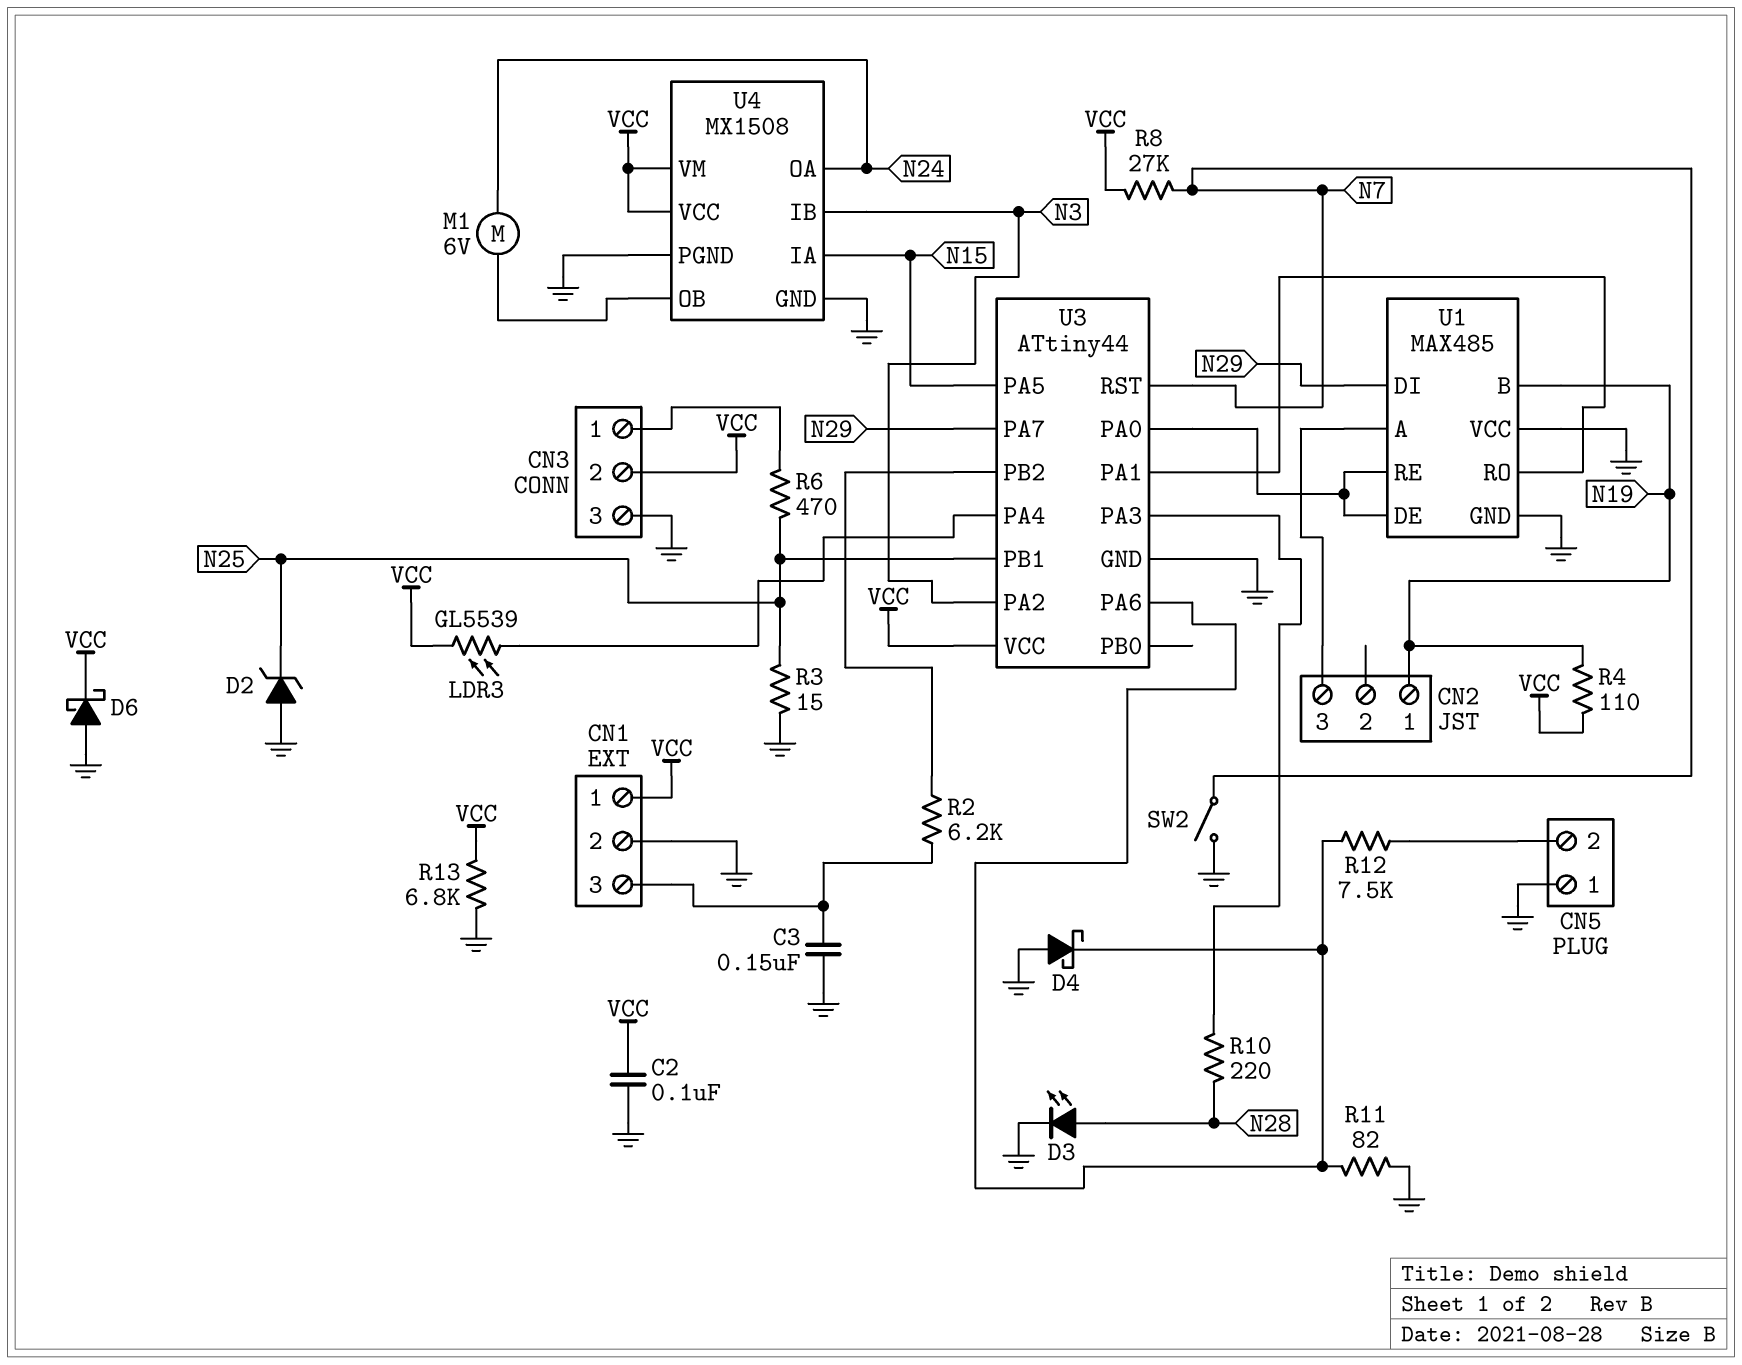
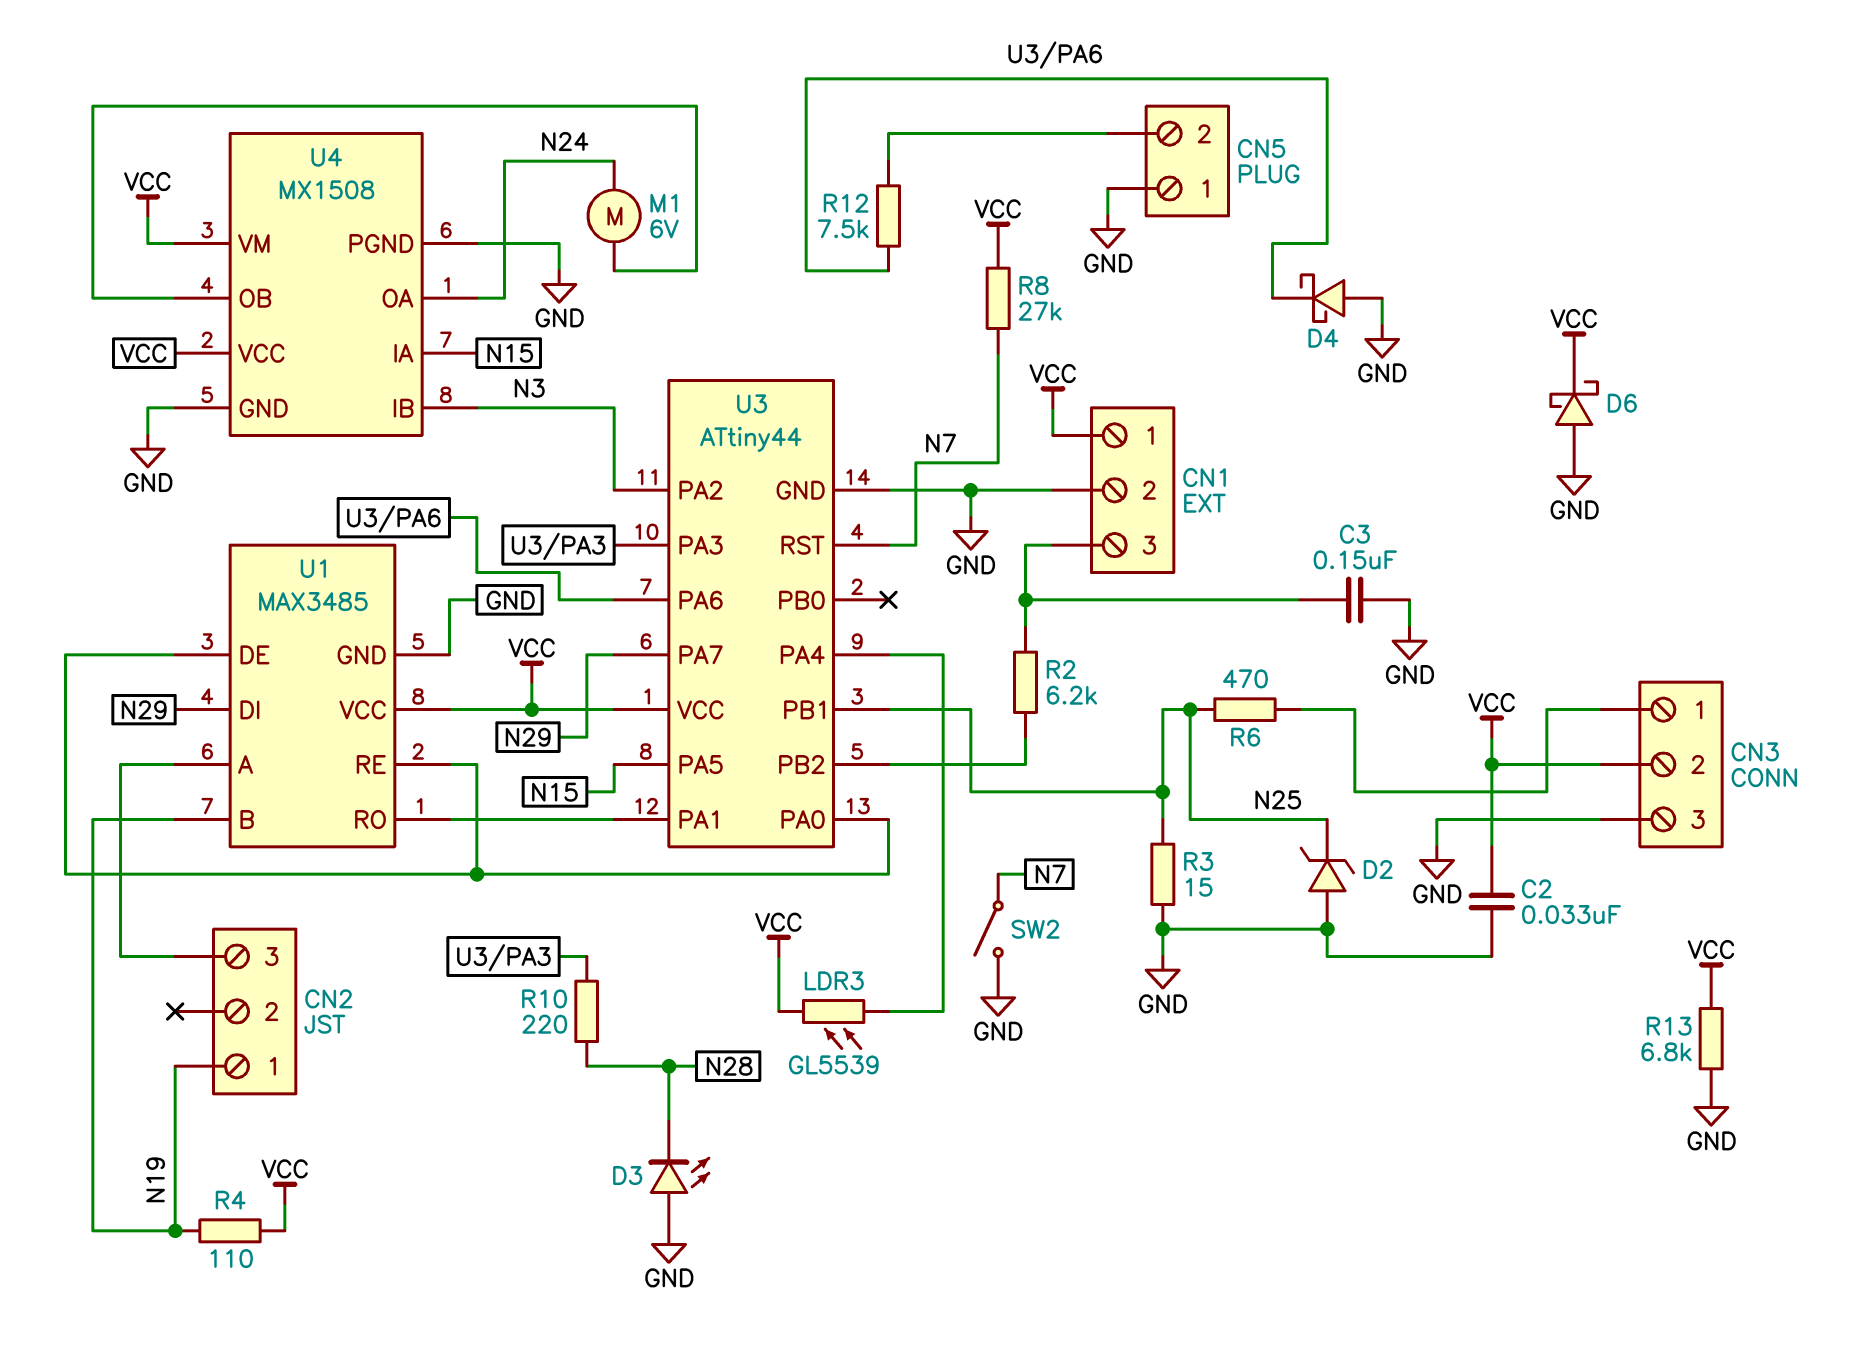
C2: 100nF (GND, VCC) -> 33nF (GND, VCC)
D3: LED (A N28, K GND) -> LED (A GND, K N28)
R11: 82 (GND, U3/PA6) -> none
U1: MAX485 -> MAX3485
U1 pin VCC: GND -> VCC

